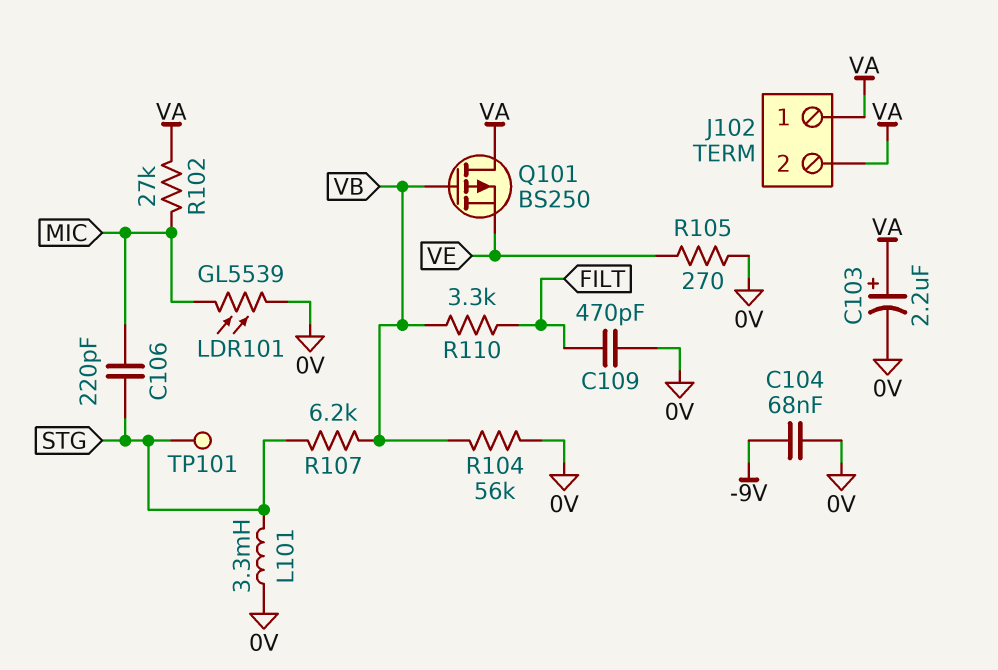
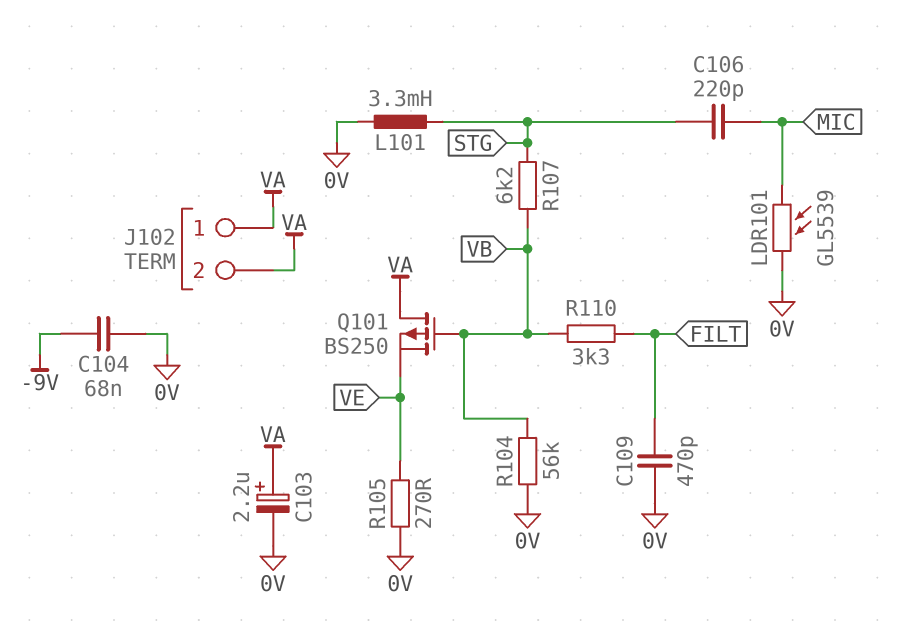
R102: 27k (MIC, VA) -> none
TP101: test point (STG) -> none

